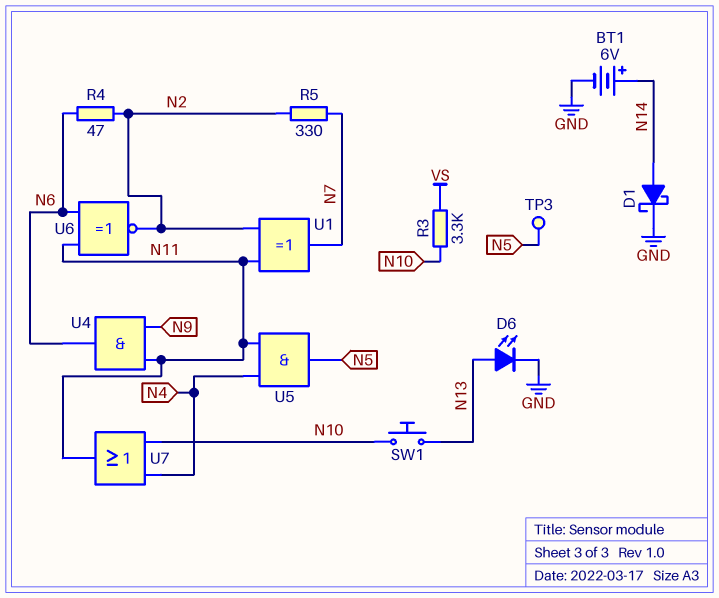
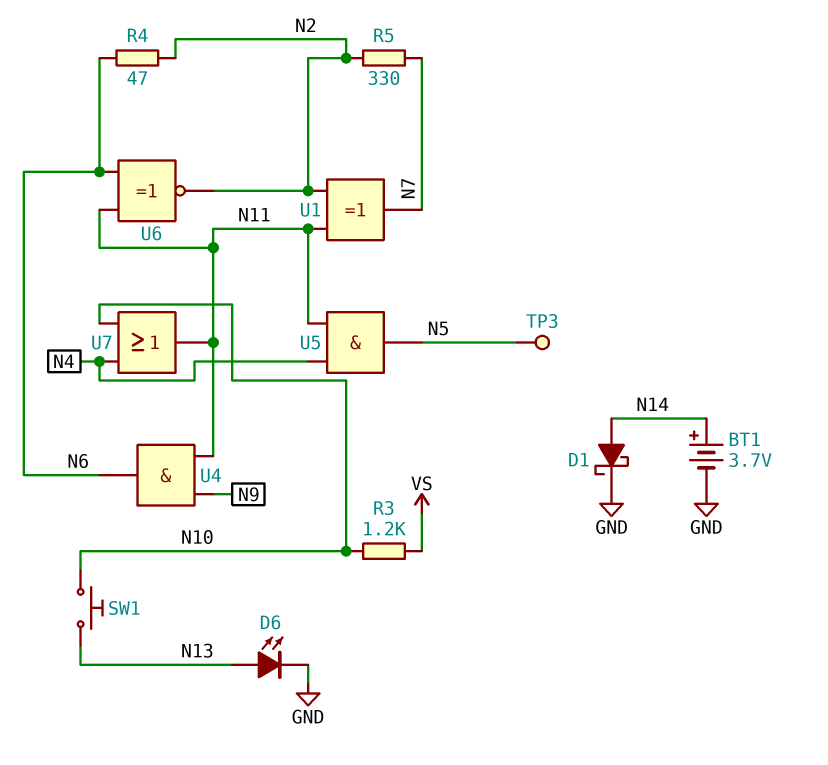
BT1: 6V (plus N14, minus GND) -> 3.7V (plus N14, minus GND)
R3: 3.3k (N10, VS) -> 1.2k (N10, VS)

